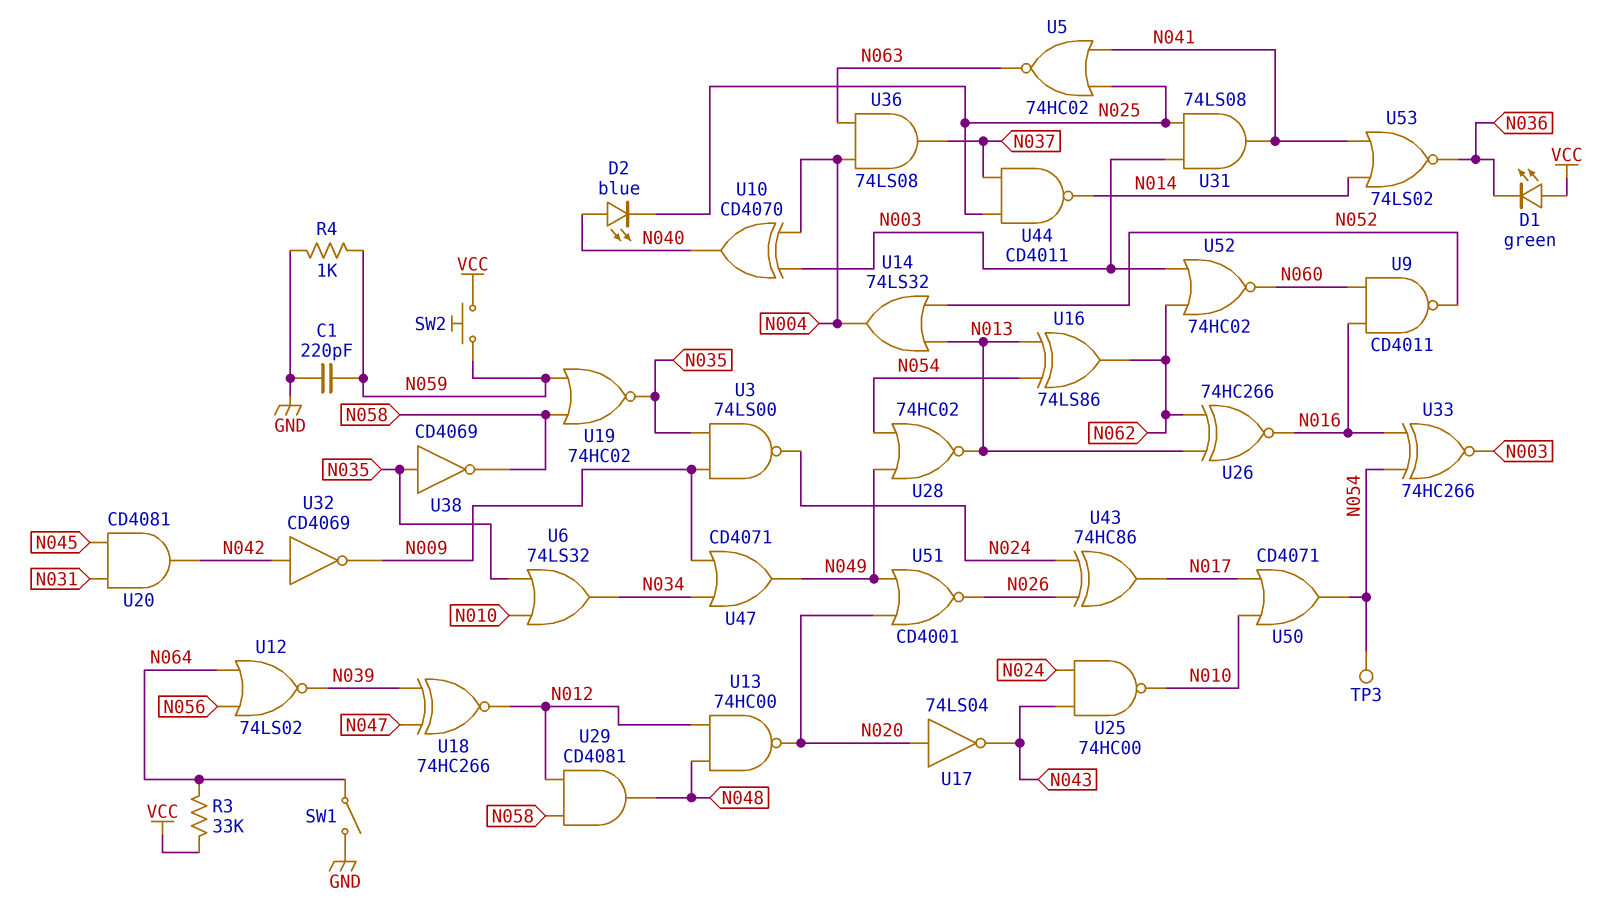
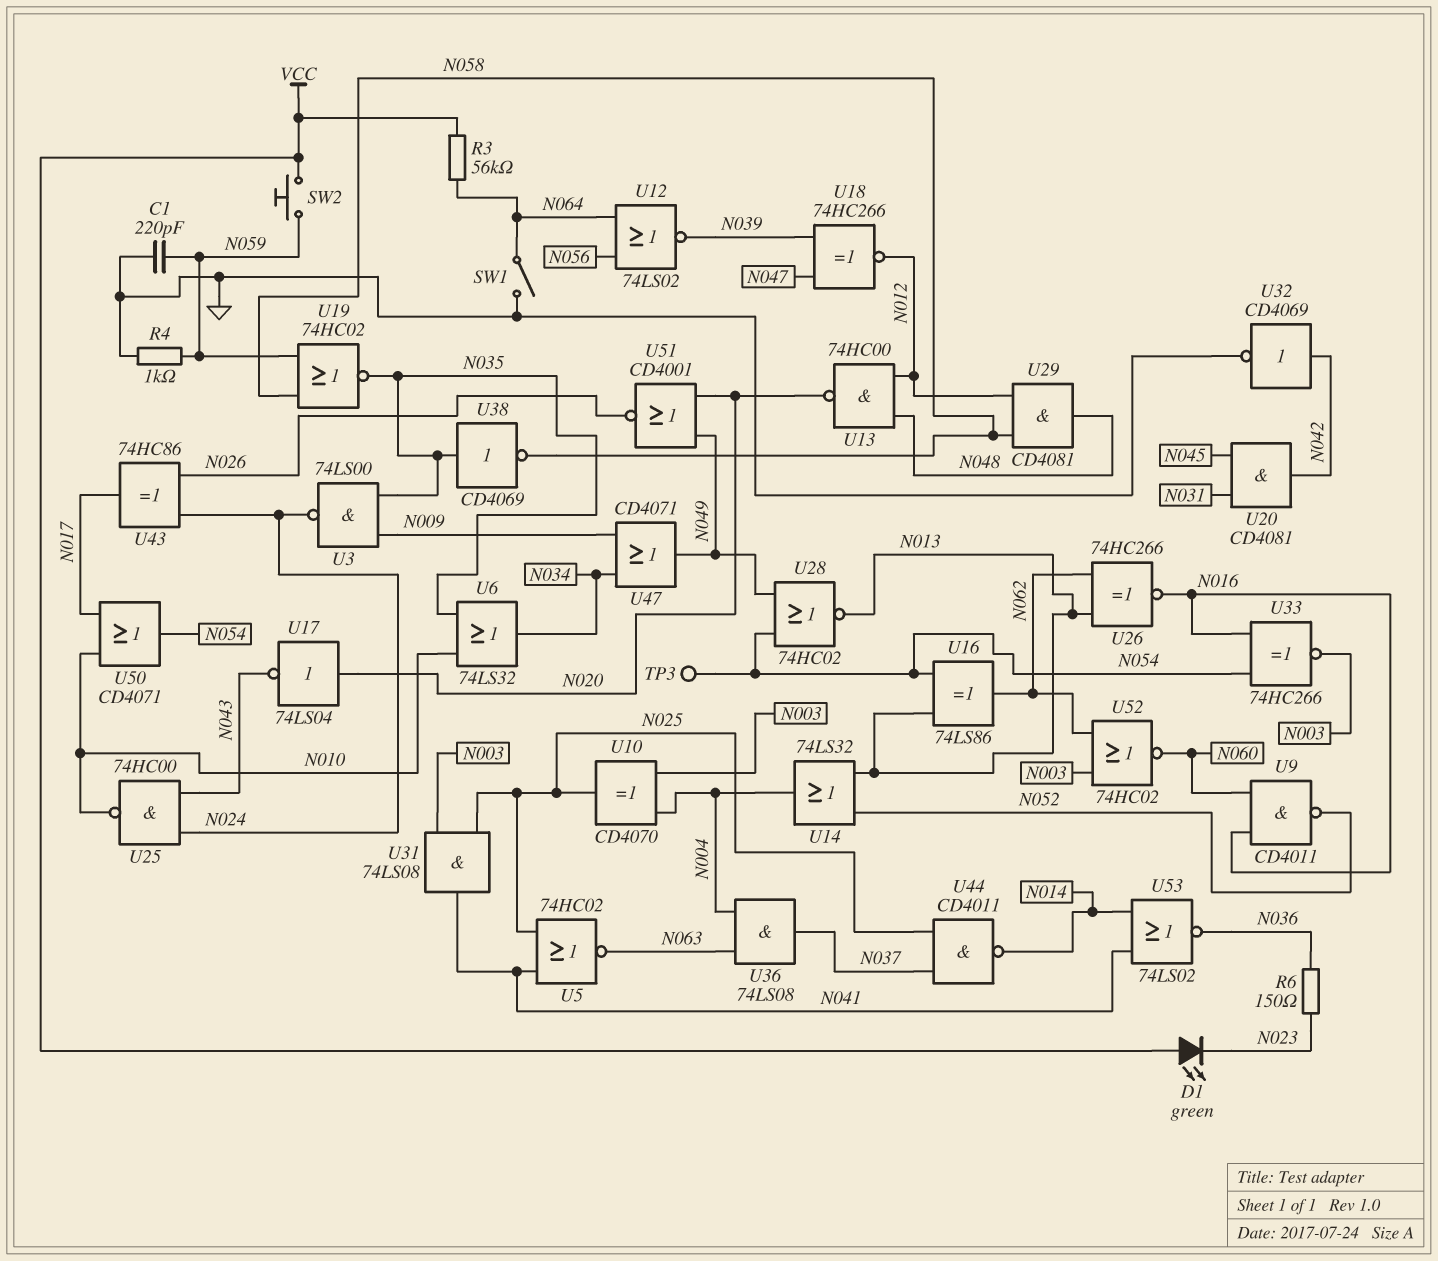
D1: LED green (A VCC, K N036) -> LED green (A VCC, K N023)
D2: LED blue (A N040, K N025) -> none
R3: 33k (N064, VCC) -> 56k (N064, VCC)
R6: none -> 150 (N023, N036)
U10: XOR CD4070 (in N003, in N004, out N040) -> XOR CD4070 (in N003, in N004, out N025)
U32: NOT CD4069 (in N042, out N009) -> NOT CD4069 (in N042, out GND)

